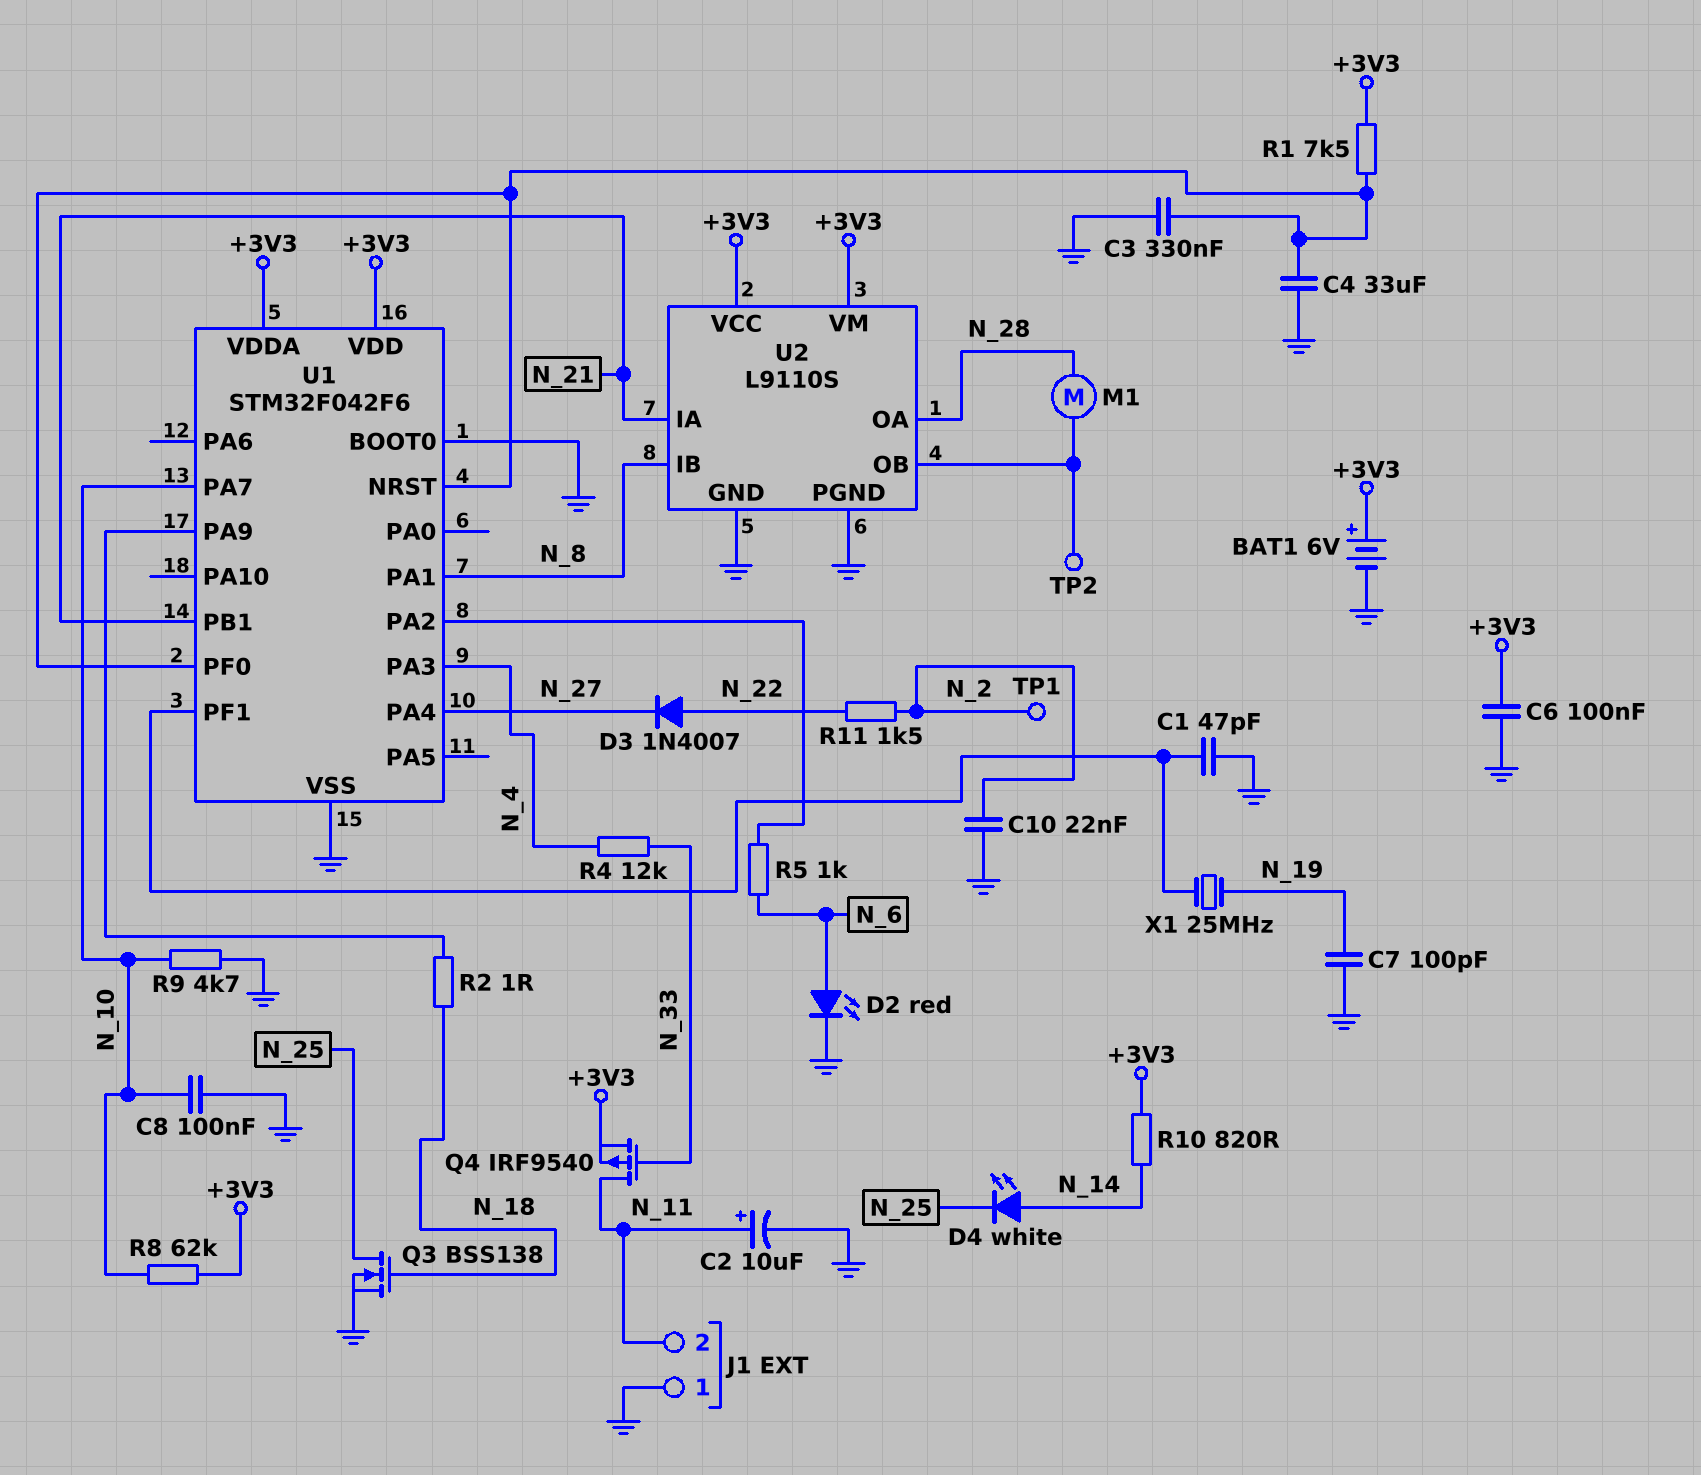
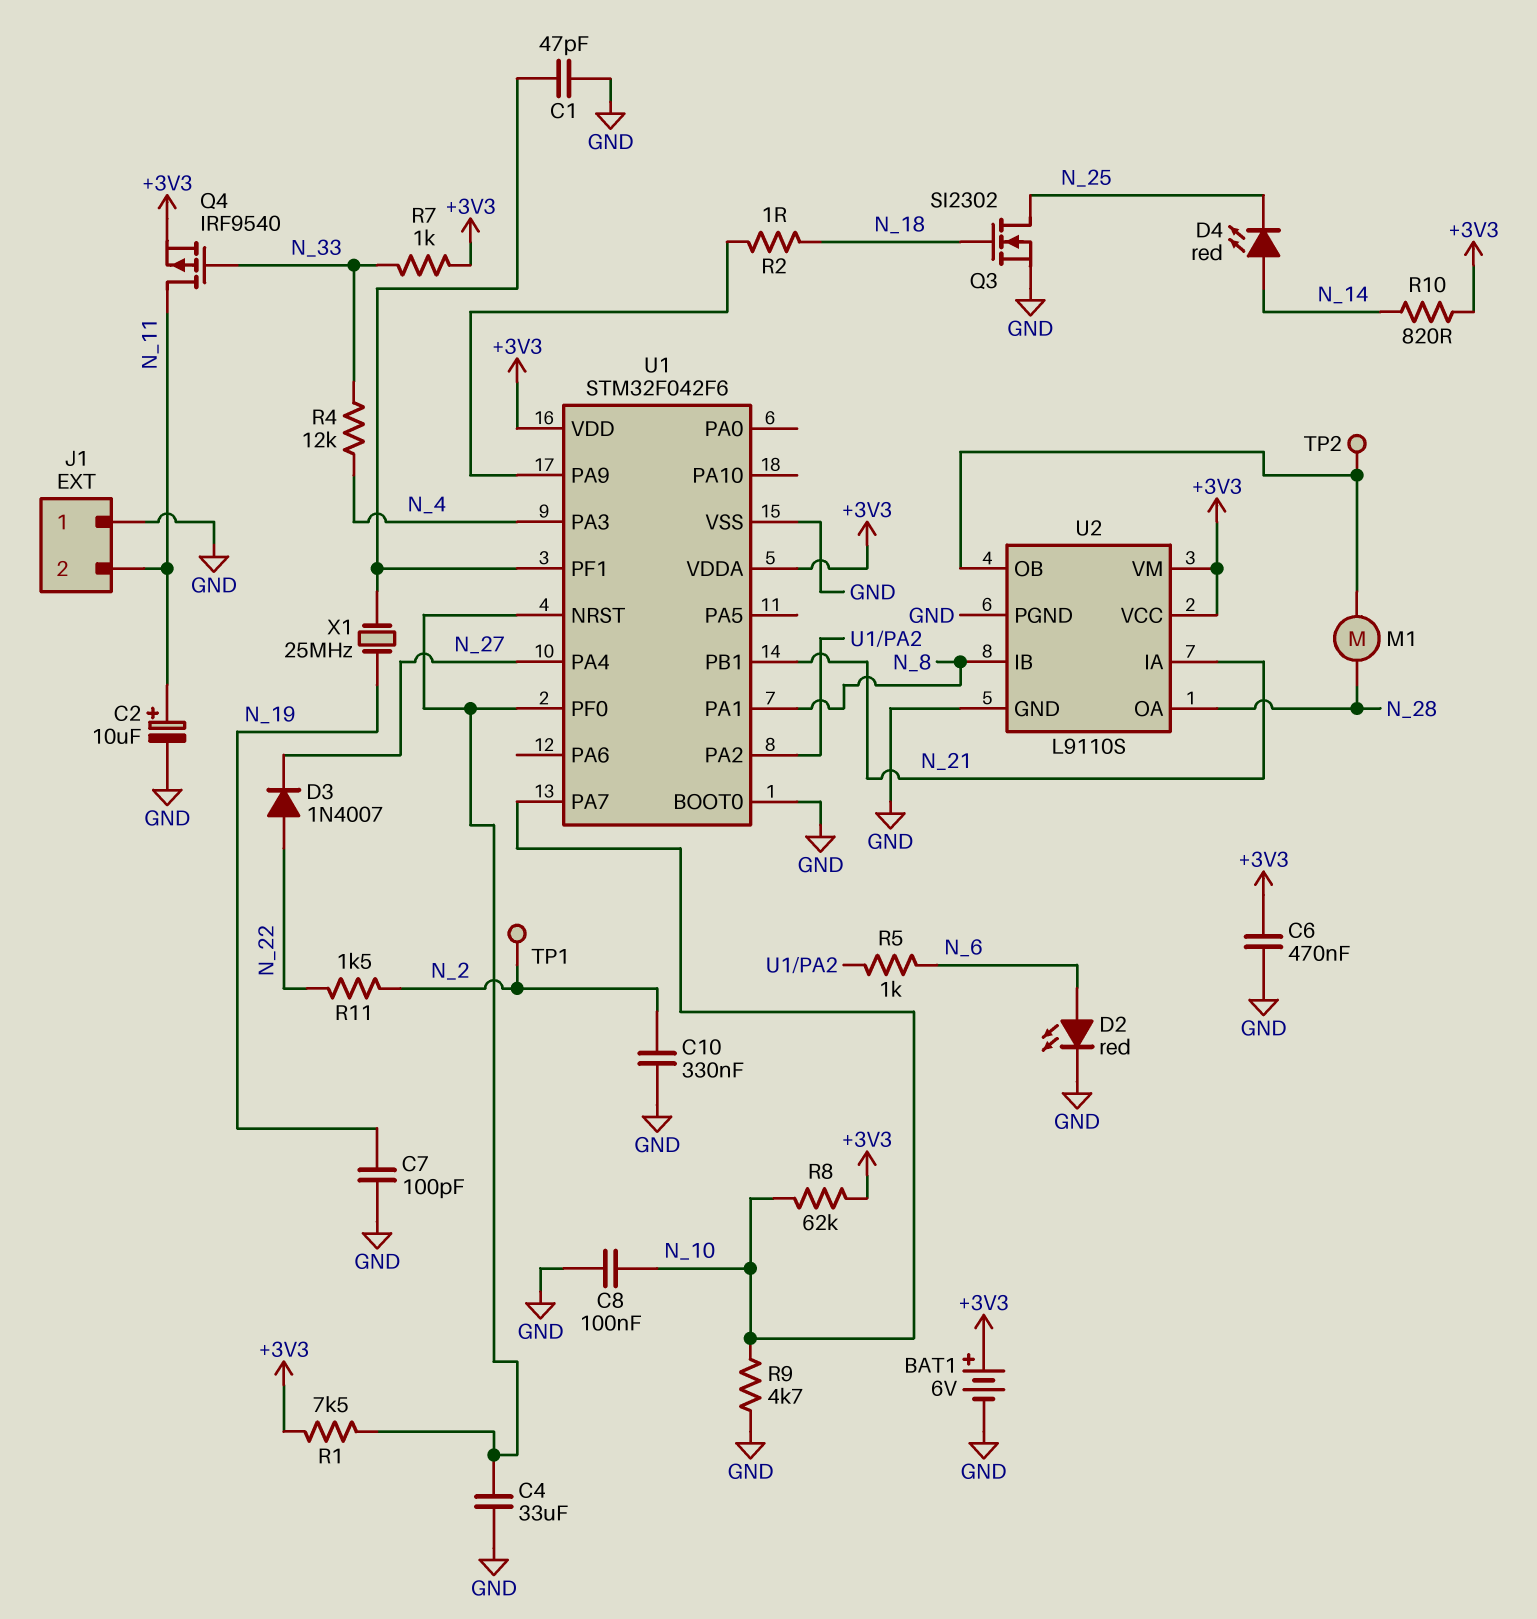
C3: 330nF (GND, U1/NRST) -> none
C6: 100nF (+3V3, GND) -> 470nF (+3V3, GND)
C10: 22nF (GND, N_2) -> 330nF (GND, N_2)
D4: LED white (A N_14, K N_25) -> LED red (A N_14, K N_25)
Q3: NMOS BSS138 (G N_18, D N_25, S GND) -> NMOS SI2302 (G N_18, D N_25, S GND)
R7: none -> 1k (+3V3, N_33)

